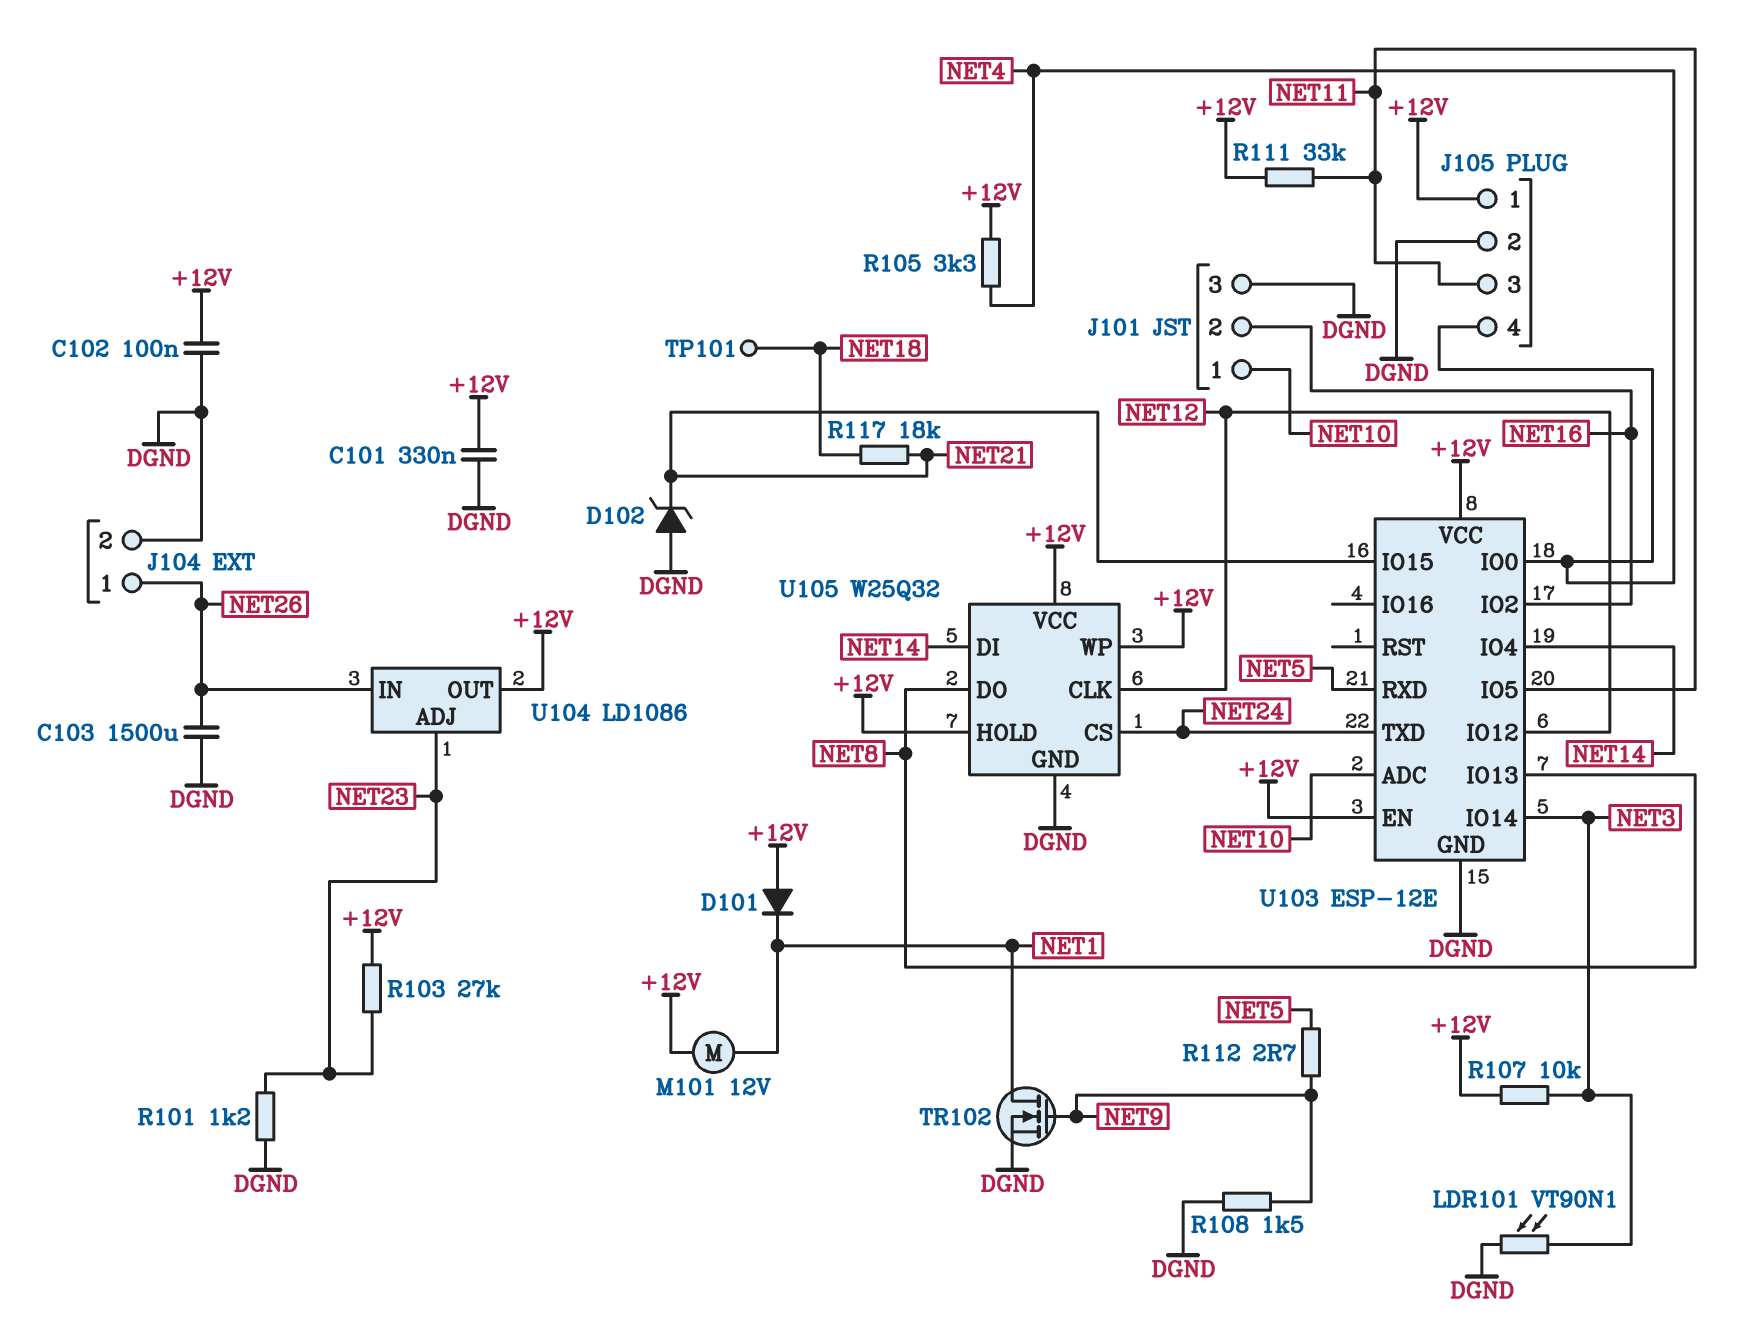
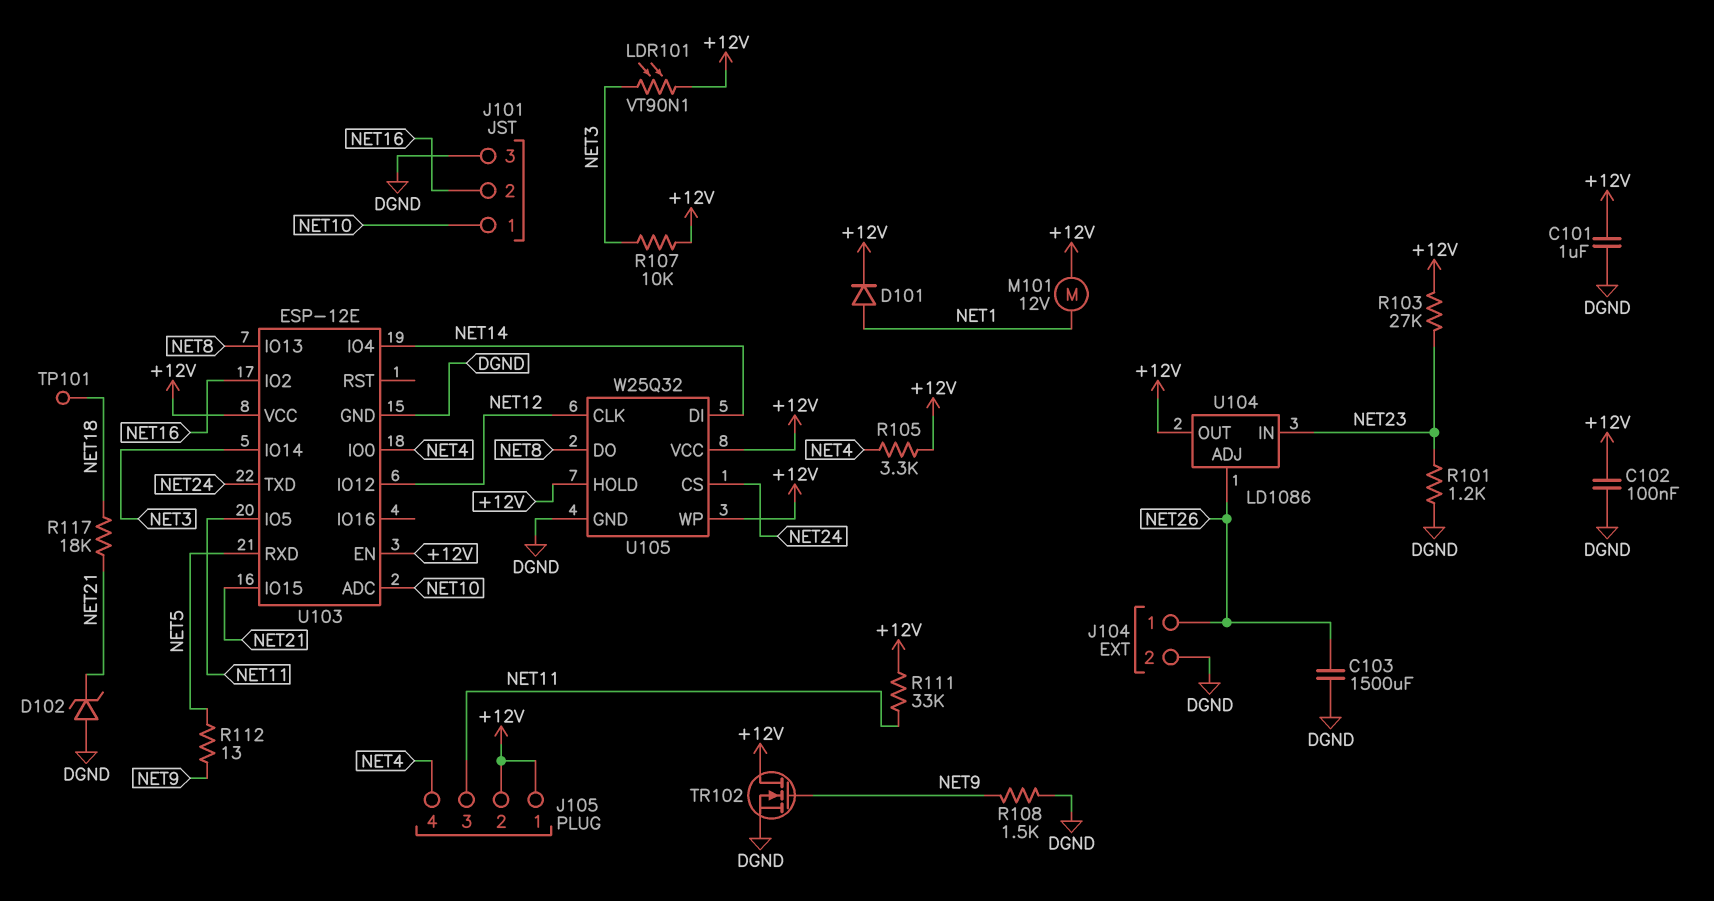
C101: 330nF (+12V, DGND) -> 1uF (+12V, DGND)
D101: diode (A +12V, K NET1) -> diode (A NET1, K +12V)
J105 pin 2: DGND -> +12V
LDR101: VT90N1 (DGND, NET3) -> VT90N1 (+12V, NET3)
R112: 2.7 (NET5, NET9) -> 13 (NET5, NET9)
TR102: NMOS (G NET9, D NET1, S DGND) -> NMOS (G NET9, D +12V, S DGND)
U104 pin ADJ: NET23 -> NET26
U104 pin IN: NET26 -> NET23

